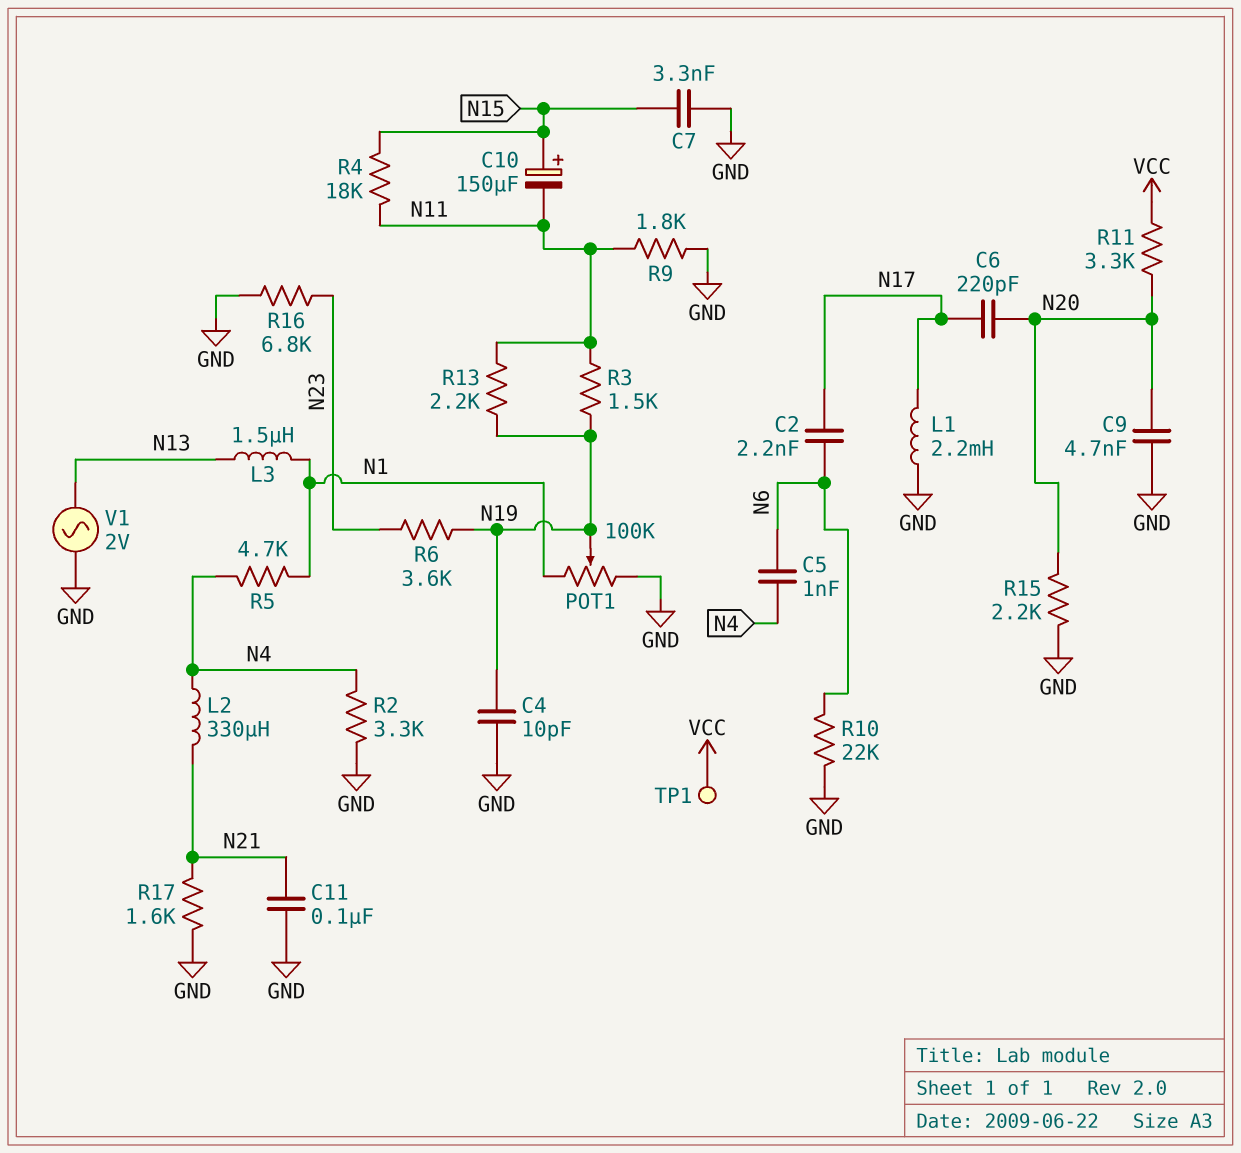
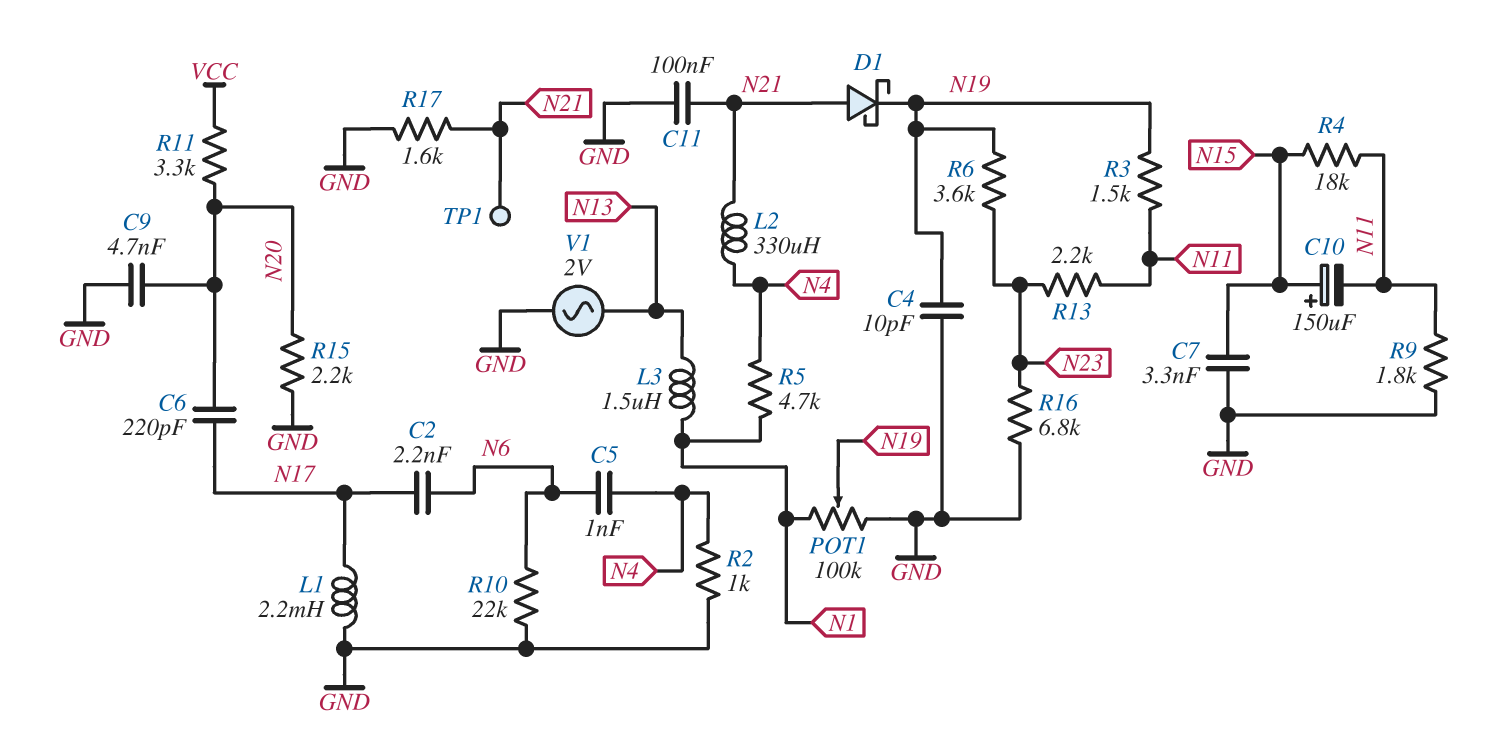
D1: none -> schottky (A N21, K N19)
R2: 3.3k (GND, N4) -> 1k (GND, N4)
R13: 2.2k (N11, N19) -> 2.2k (N11, N23)
TP1: test point (VCC) -> test point (N21)

